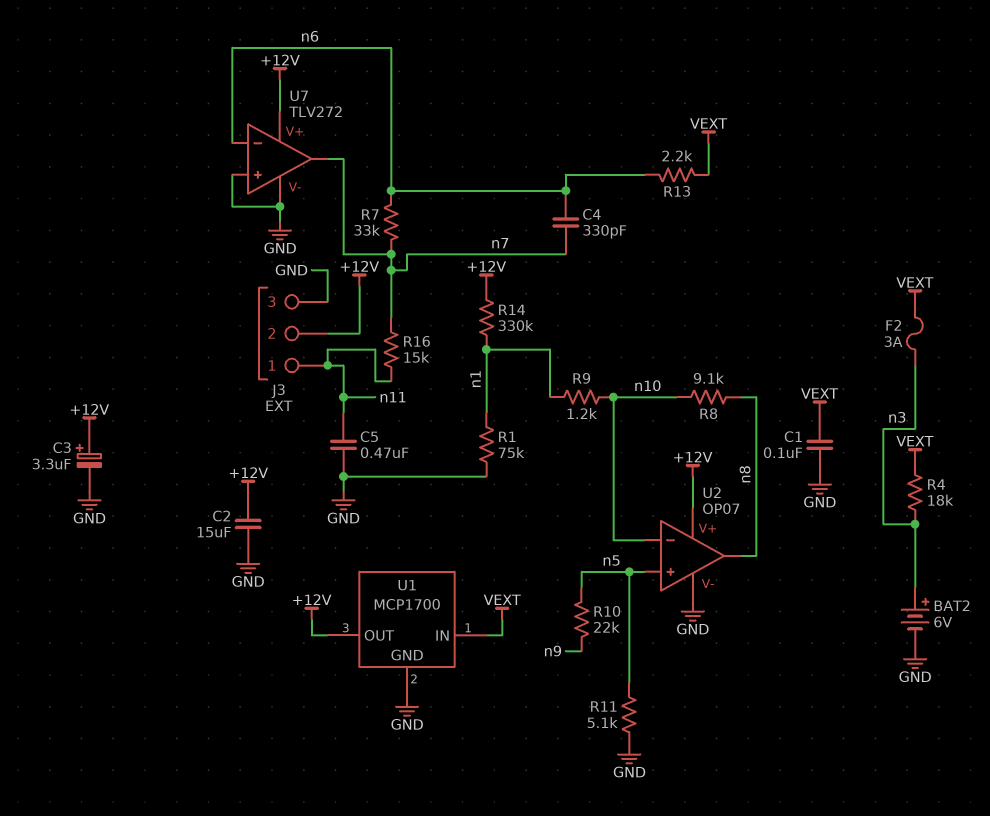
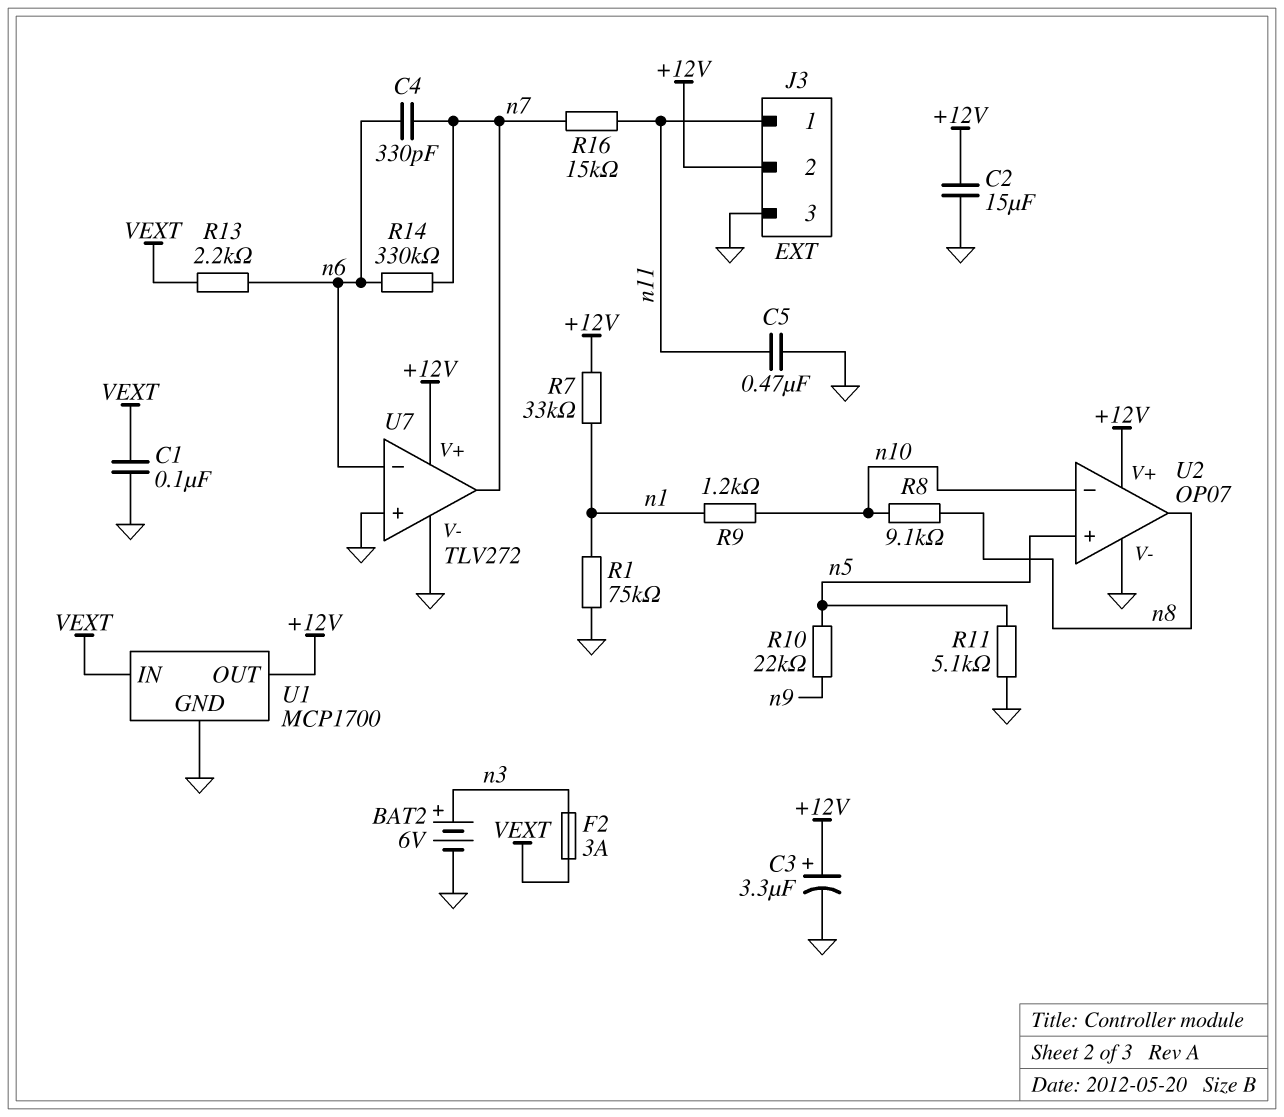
R4: 18k (VEXT, n3) -> none
R7: 33k (n6, n7) -> 33k (+12V, n1)
R14: 330k (+12V, n1) -> 330k (n6, n7)

